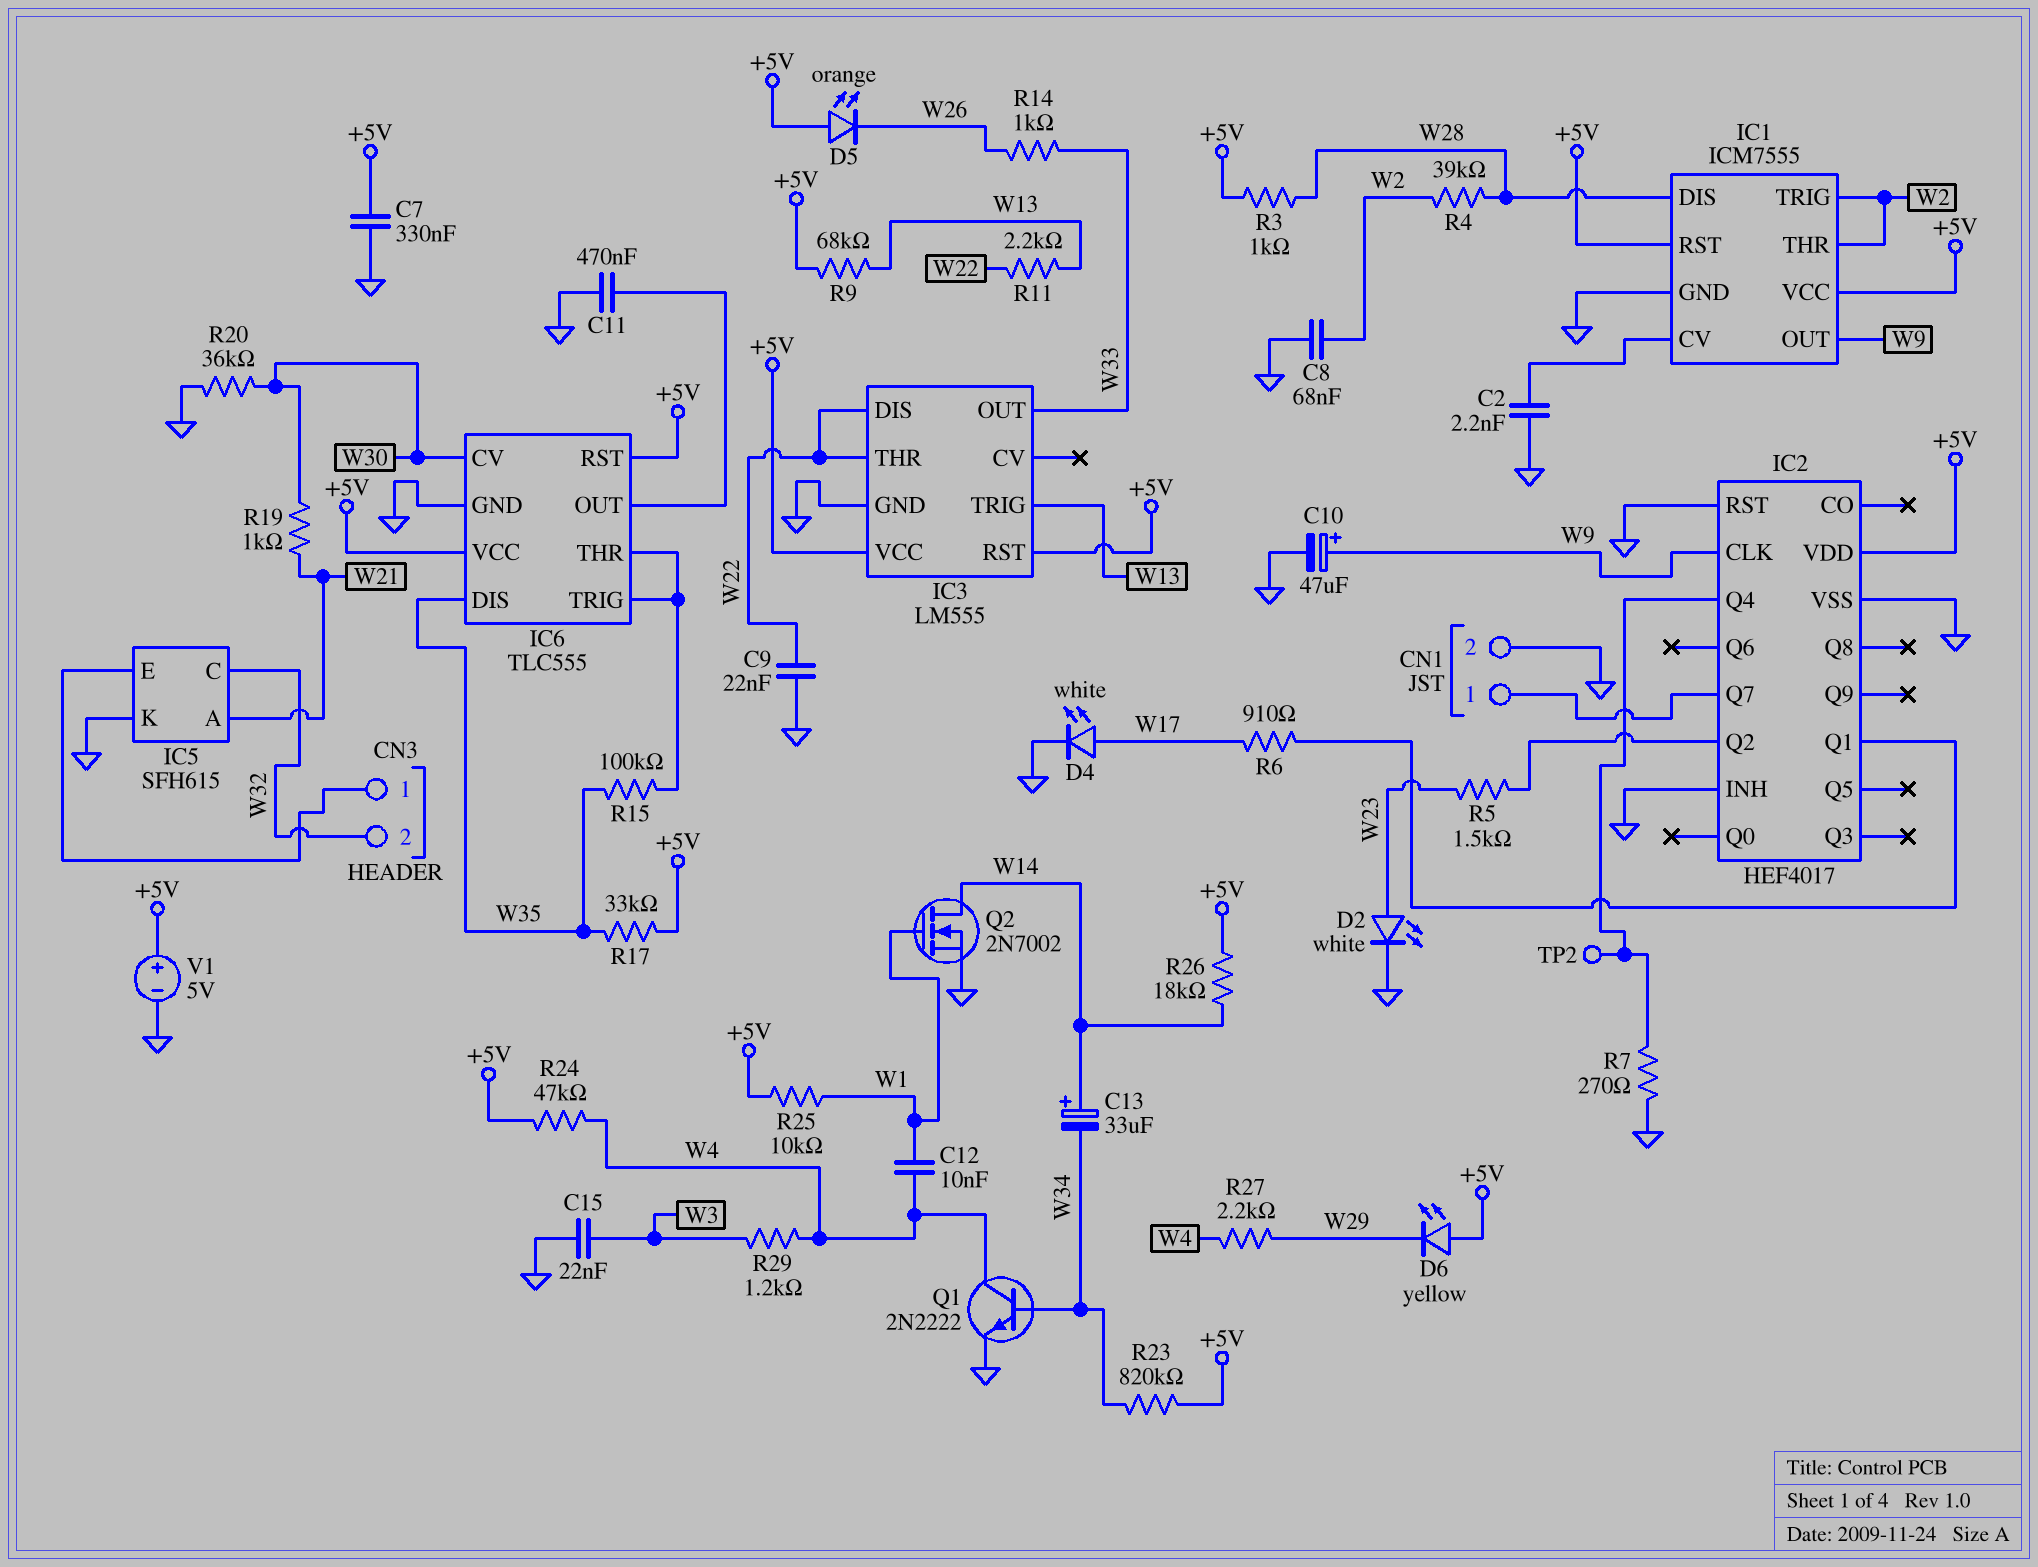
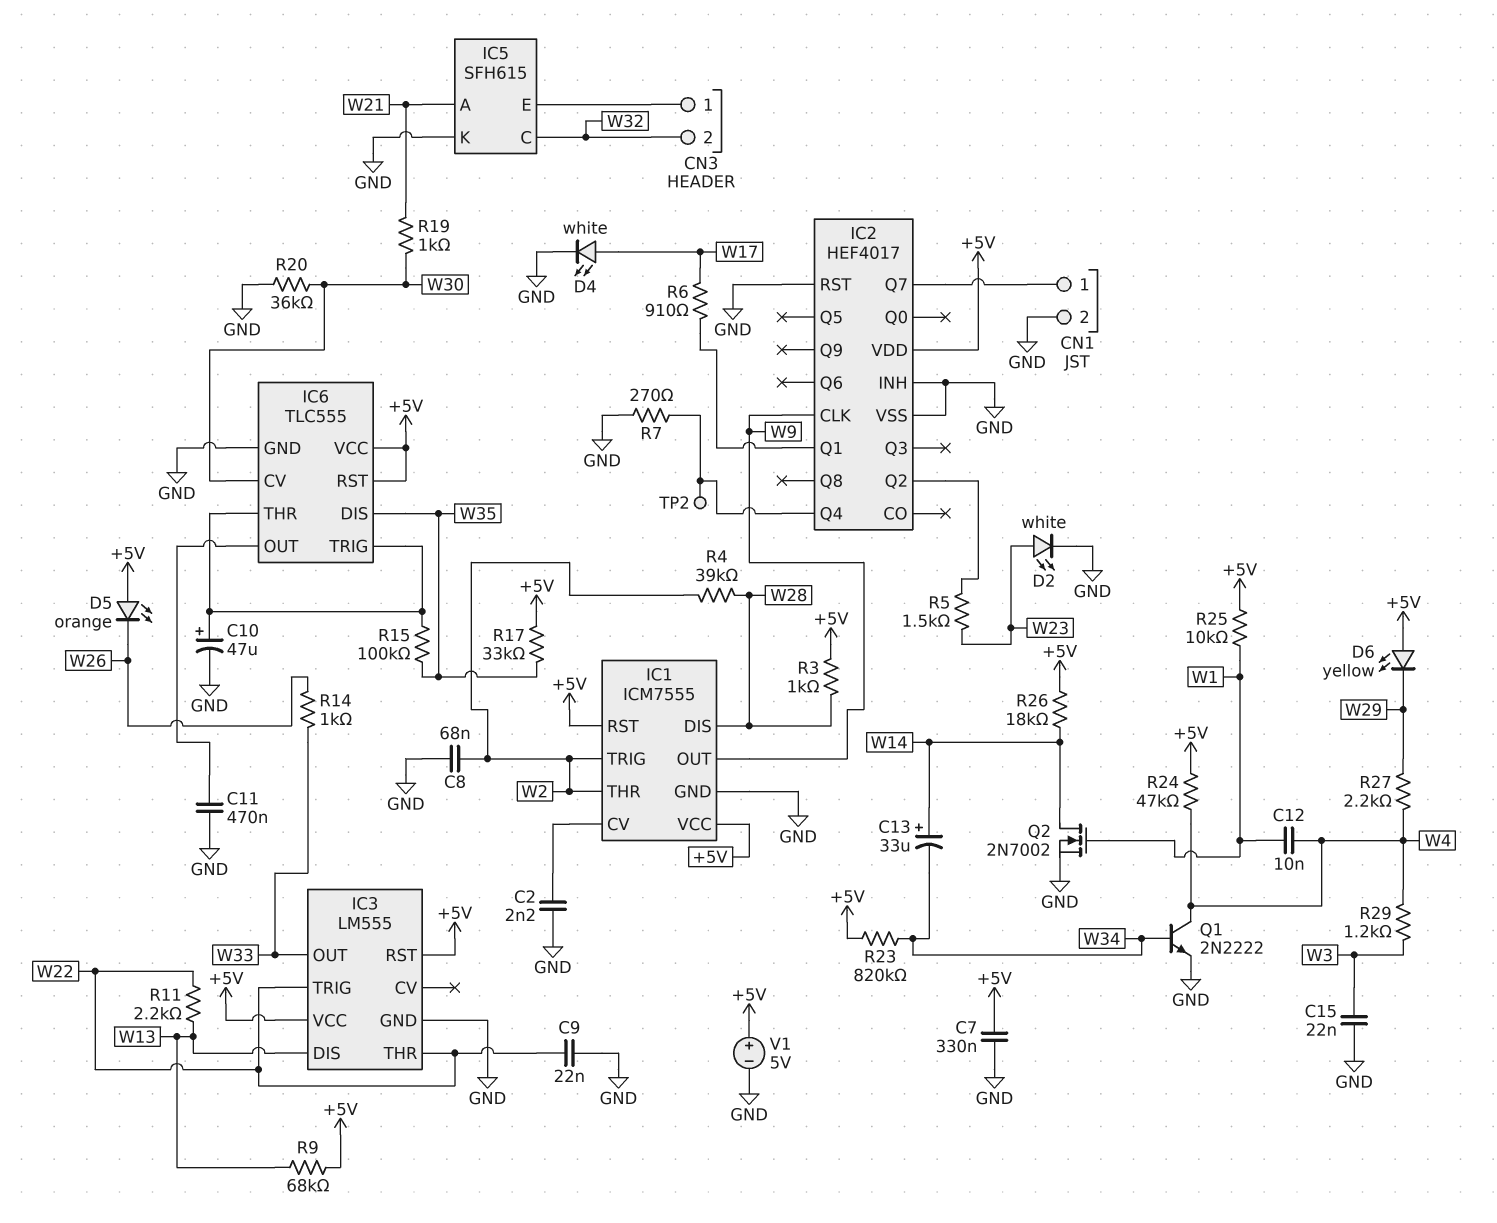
C10: 47uF (plus W9, minus GND) -> 47uF (plus IC6/THR, minus GND)
IC3 pin DIS: W22 -> W13
IC3 pin TRIG: W13 -> W22

